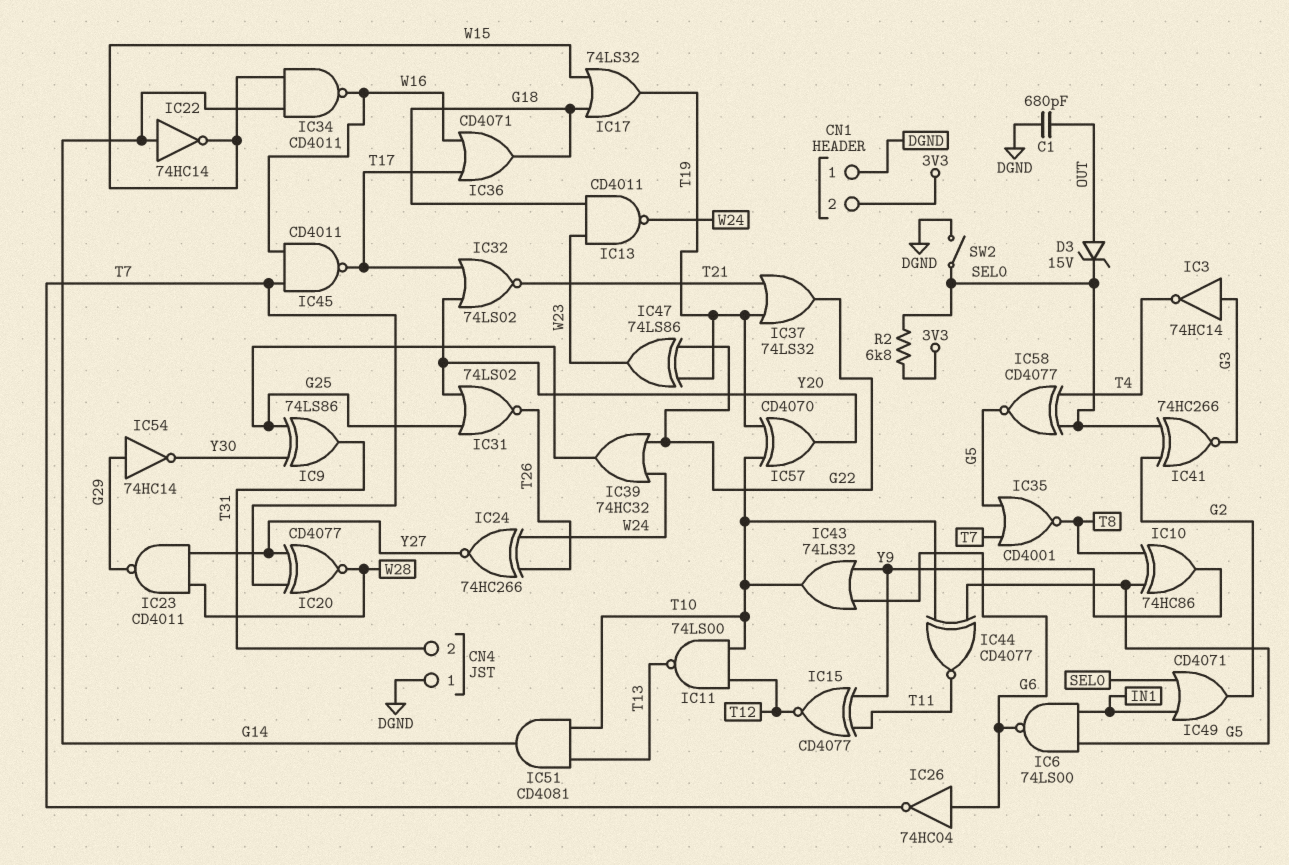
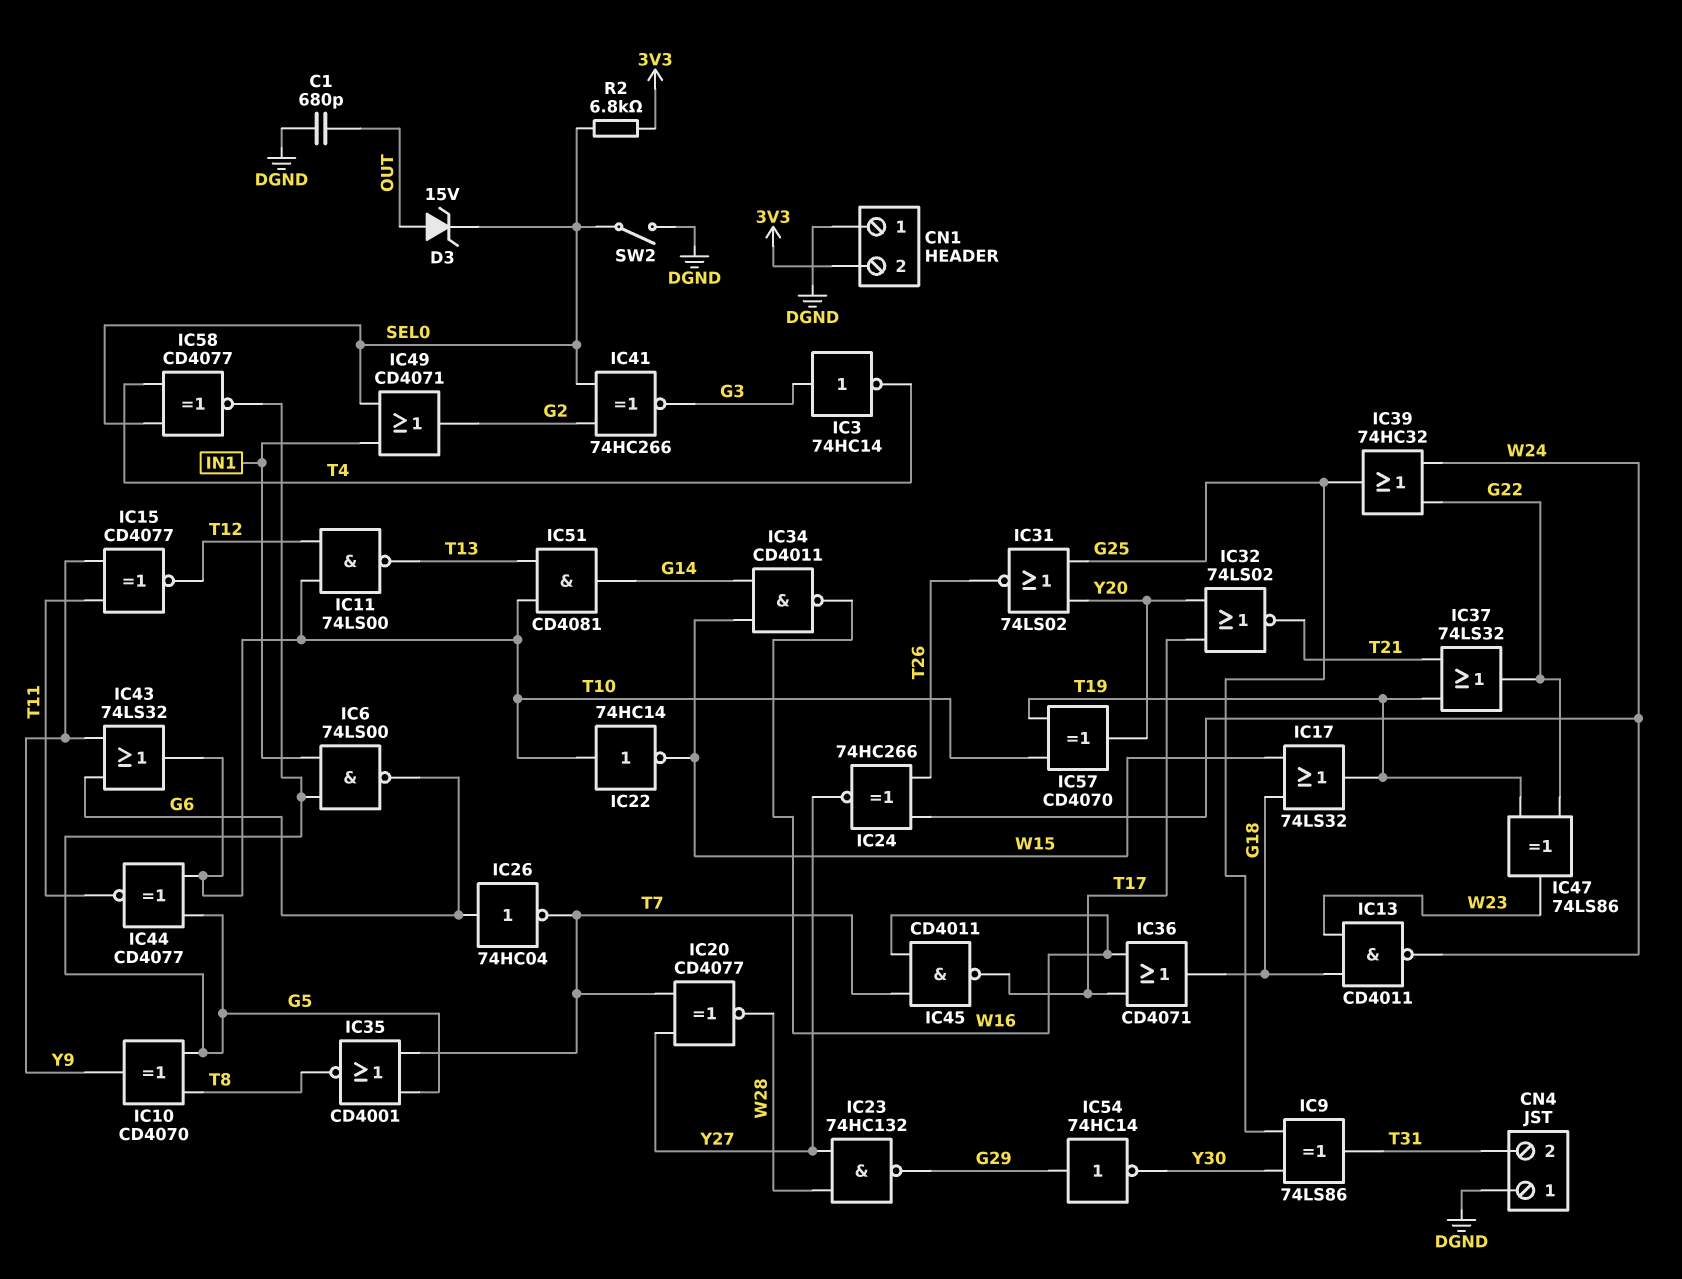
IC10: XOR 74HC86 (in G5, in T8, out Y9) -> XOR CD4070 (in G5, in T8, out Y9)
IC22: NOT 74HC14 (in G14, out W15) -> NOT 74HC14 (in T10, out W15)
IC23: NAND CD4011 (in W28, in Y27, out G29) -> NAND 74HC132 (in W28, in Y27, out G29)

